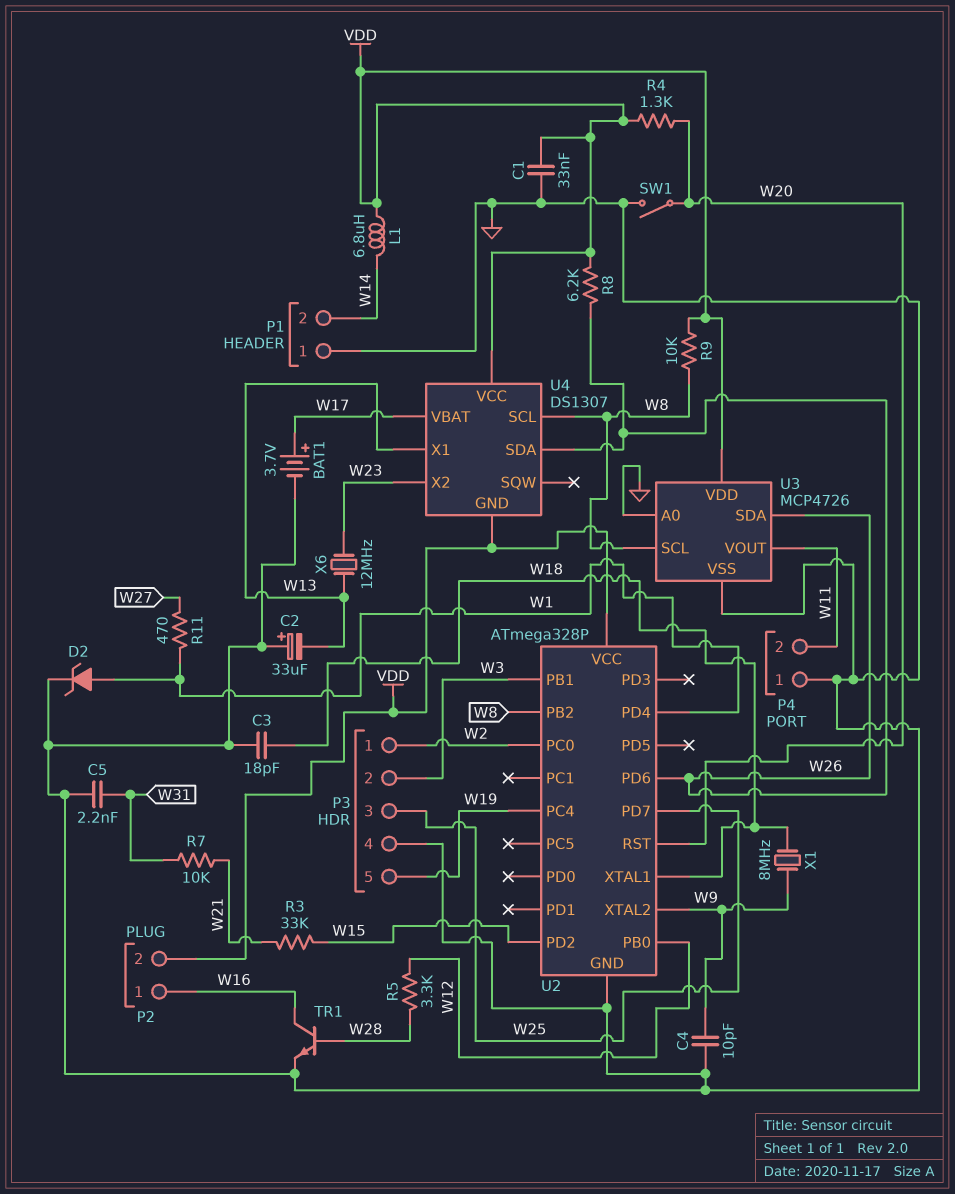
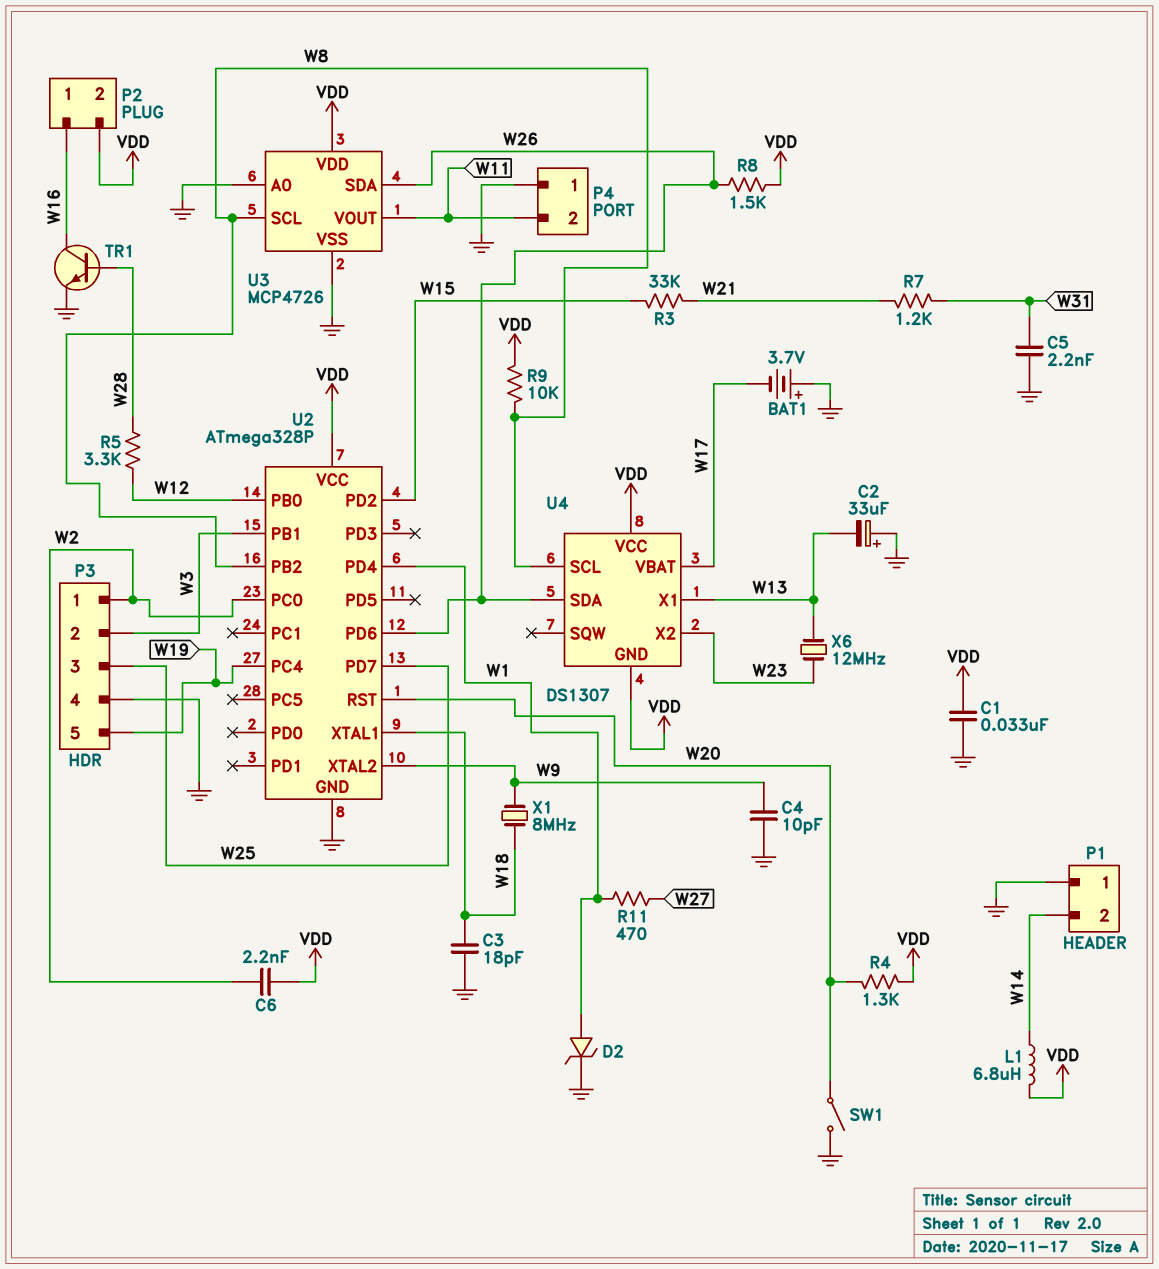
BAT1: 3.7V (plus W17, minus GND) -> 3.7V (plus GND, minus W17)
C6: none -> 2.2nF (VDD, W2)
R7: 10k (W21, W31) -> 1.2k (W21, W31)
R8: 6.2k (VDD, W26) -> 1.5k (VDD, W26)

